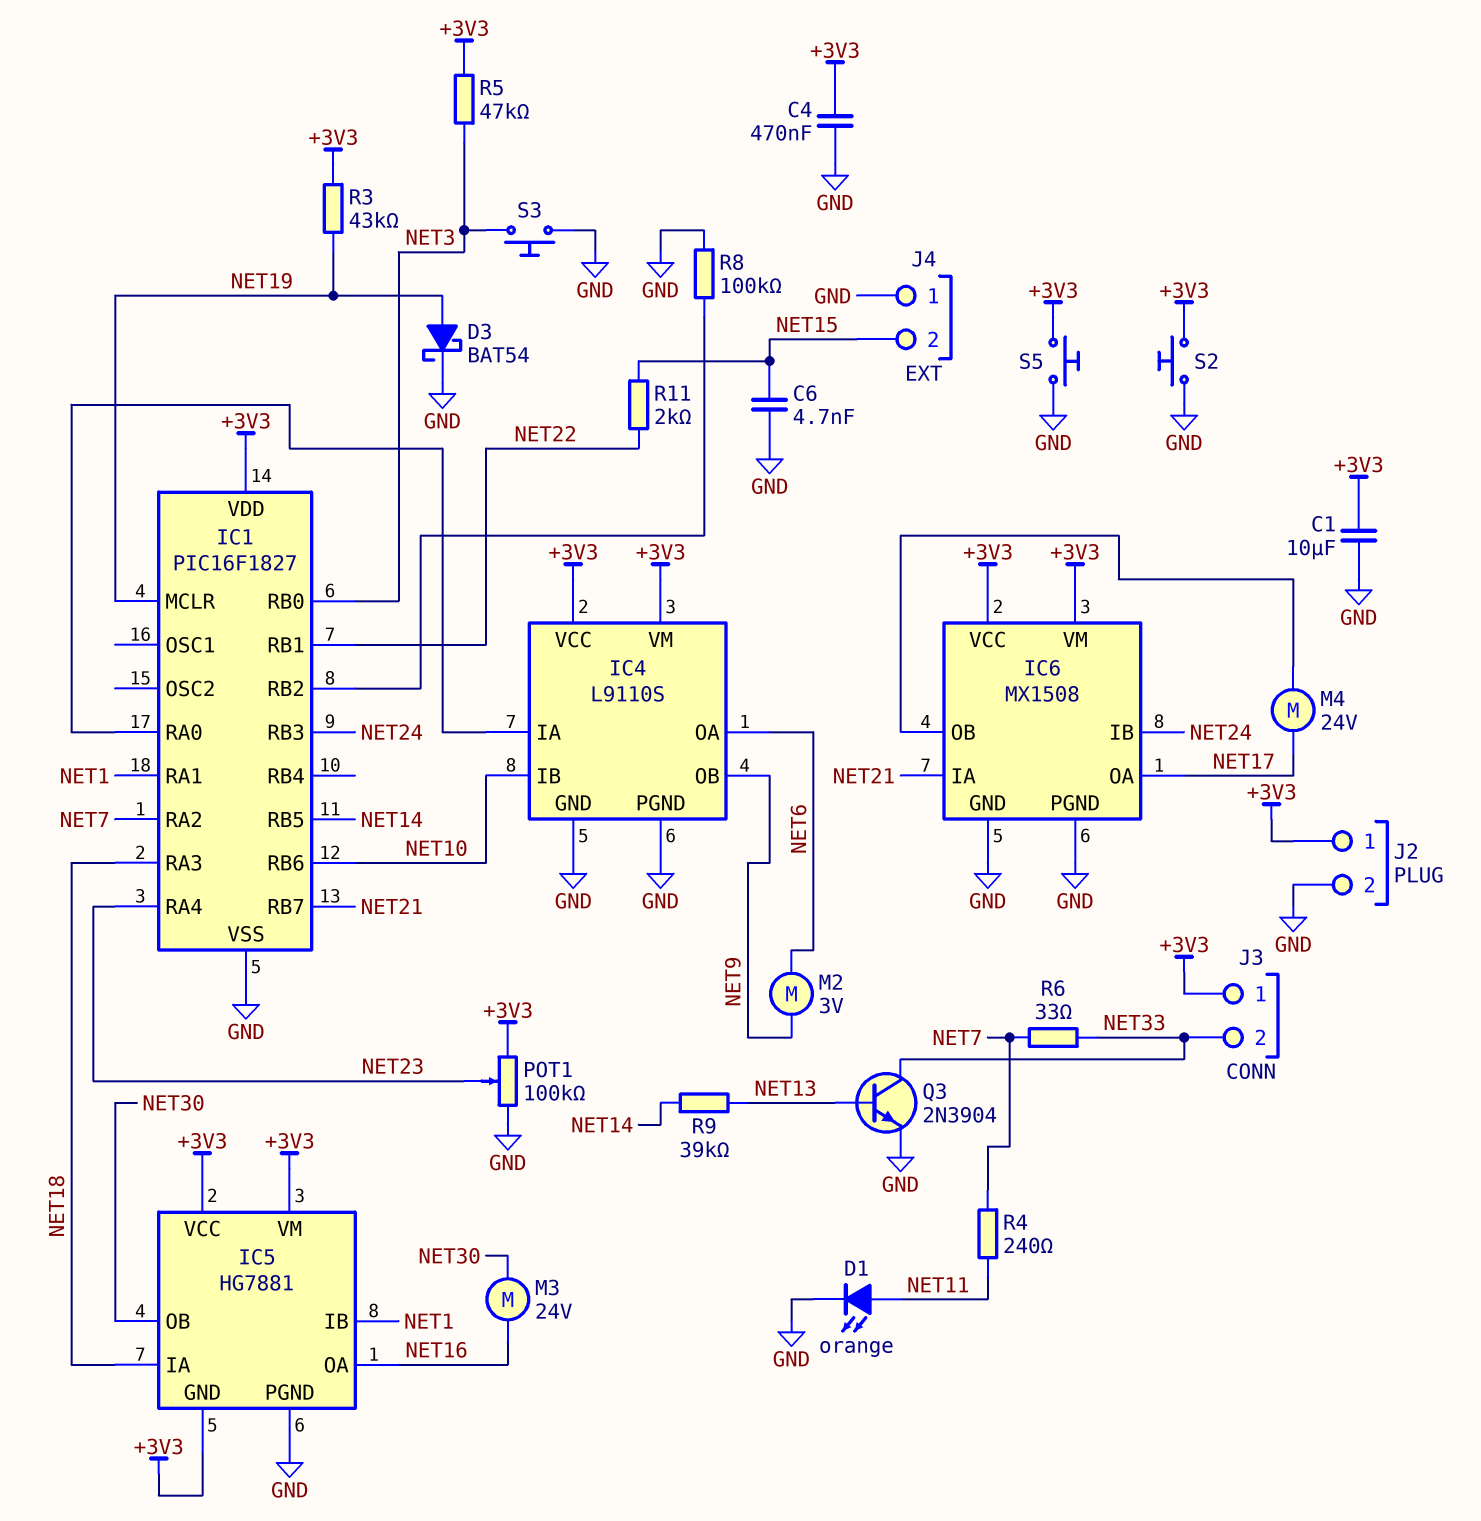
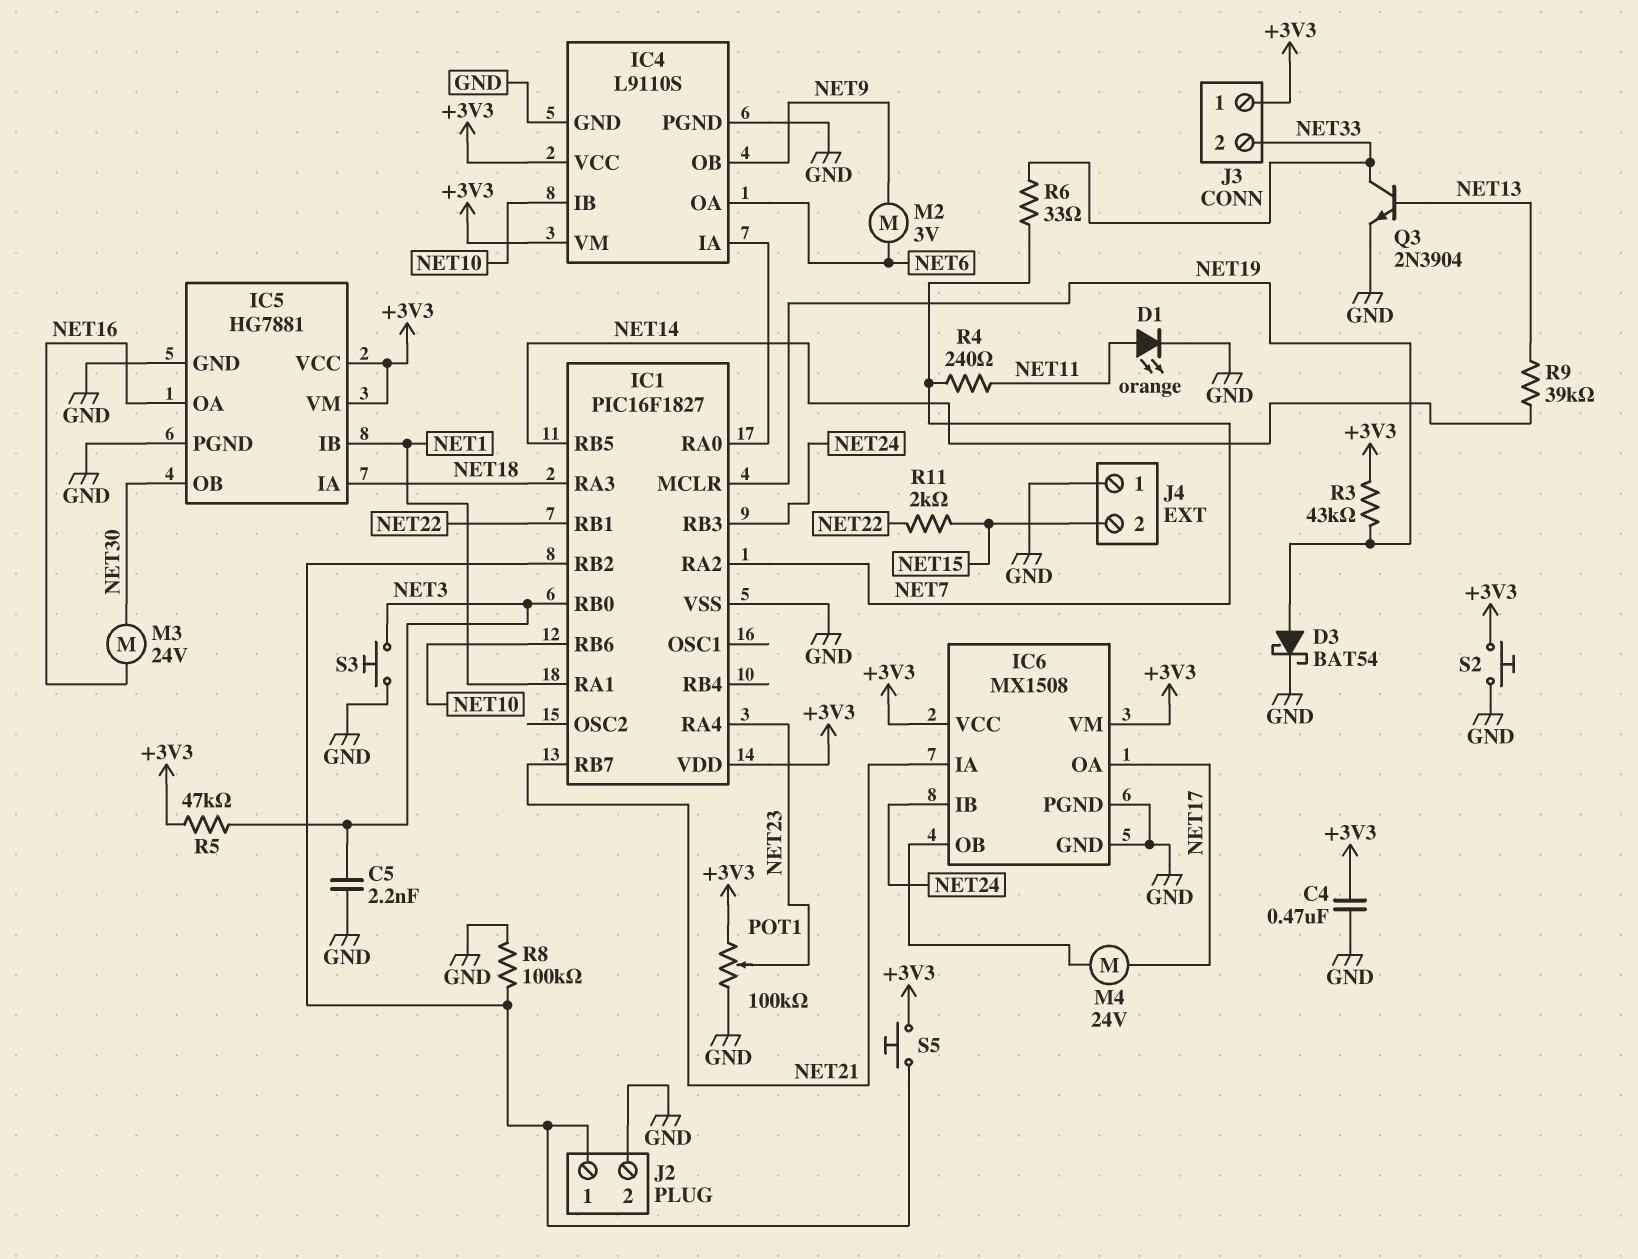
C1: 10uF (+3V3, GND) -> none
C5: none -> 2.2nF (GND, NET3)
C6: 4.7nF (GND, NET15) -> none
IC5 pin GND: +3V3 -> GND
J2 pin 1: +3V3 -> IC1/RB2
S5: button (+3V3, GND) -> button (+3V3, IC1/RB2)

